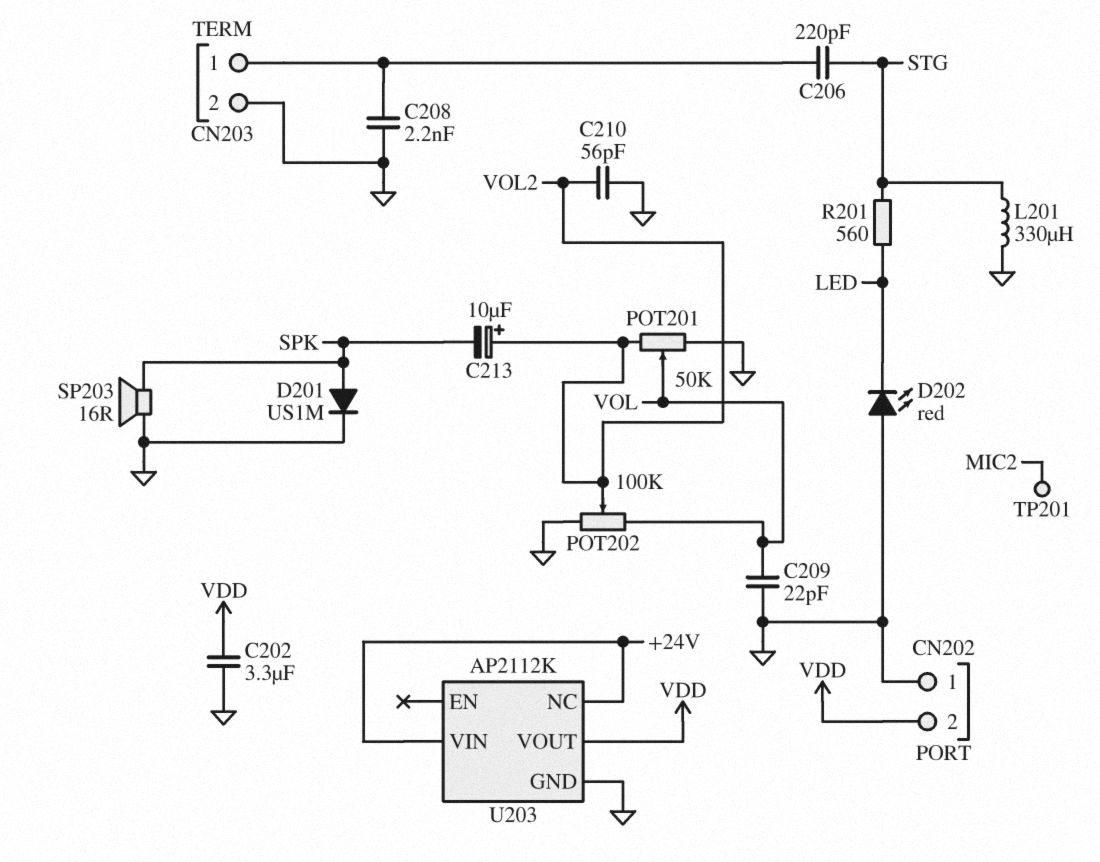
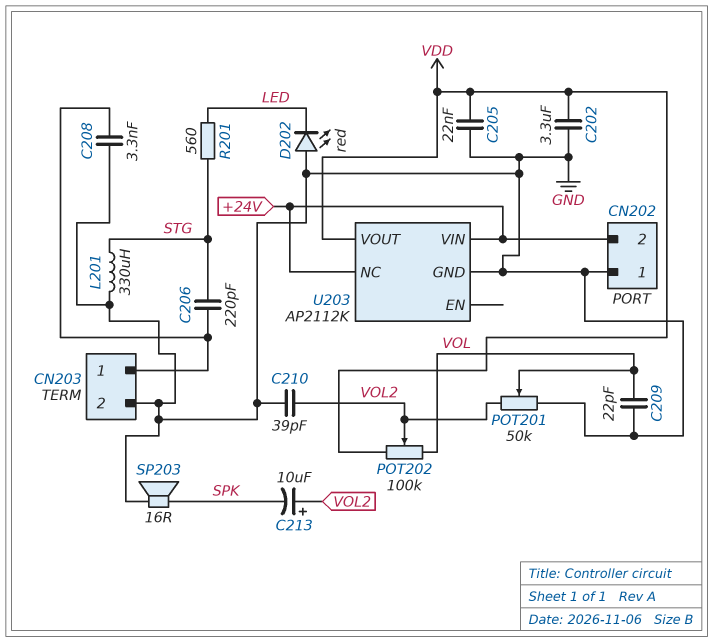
C205: none -> 22nF (GND, VDD)
C208: 2.2nF (CN203/1, GND) -> 3.3nF (CN203/1, GND)
C210: 56pF (GND, VOL2) -> 39pF (GND, VOL2)
CN202 pin 2: VDD -> +24V
D201: diode US1M (A SPK, K GND) -> none
POT202: 100k (GND, VOL, wiper VOL2) -> 100k (VDD, VOL, wiper VOL2)
TP201: test point (MIC2) -> none

